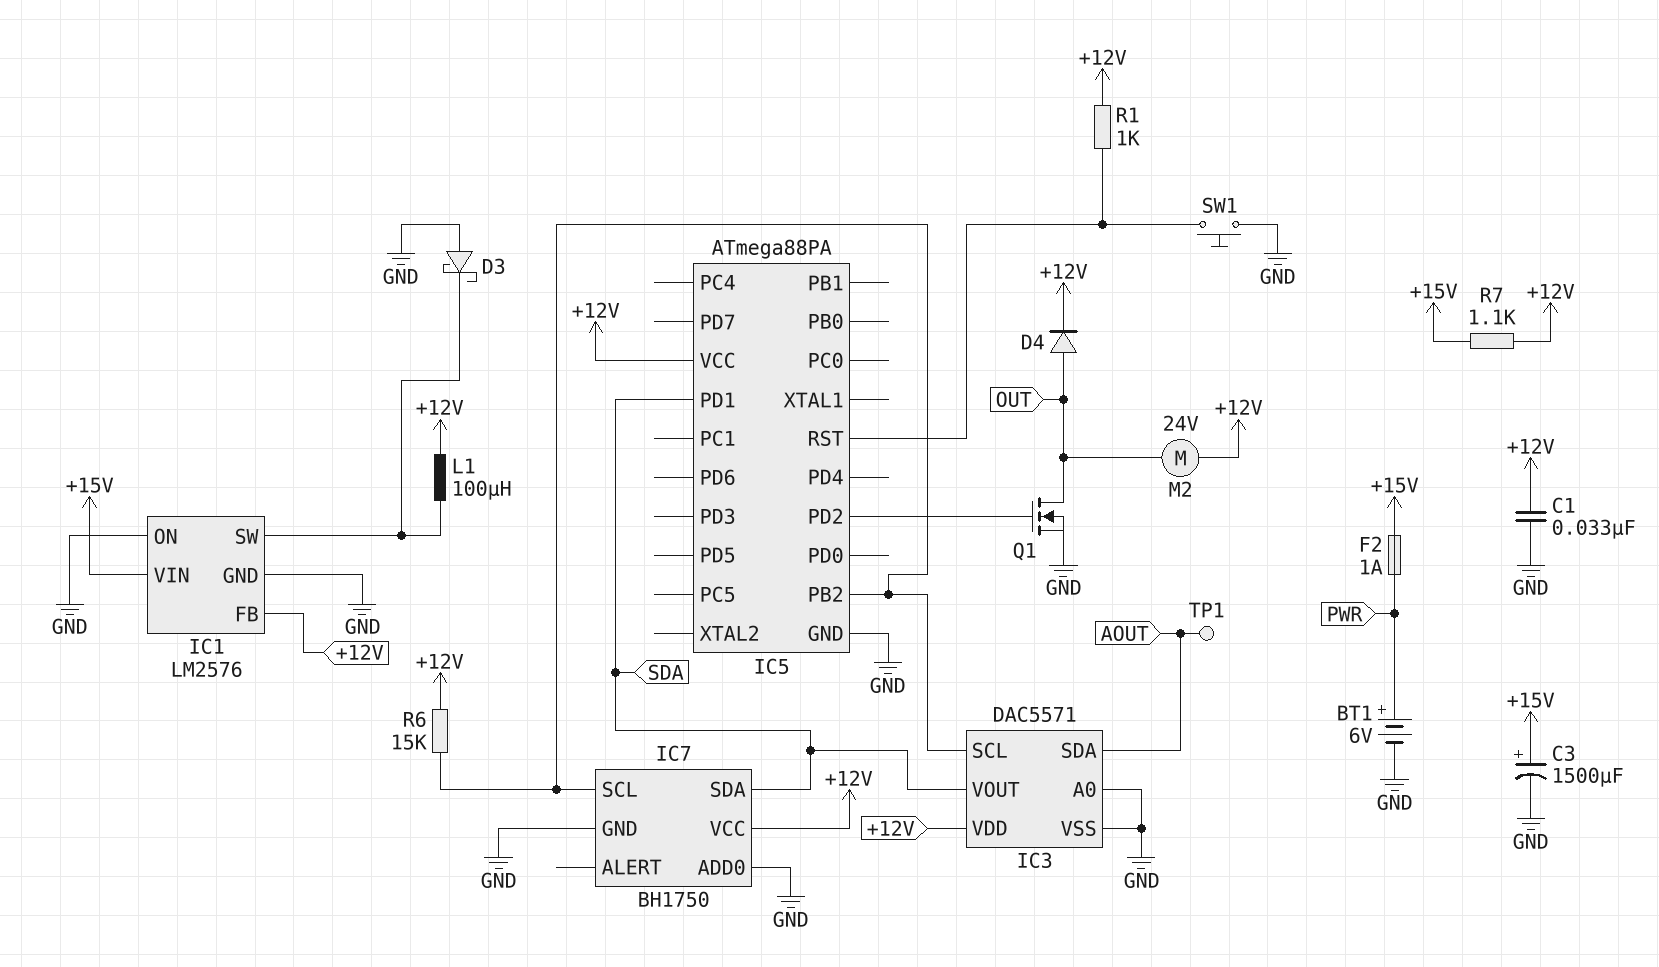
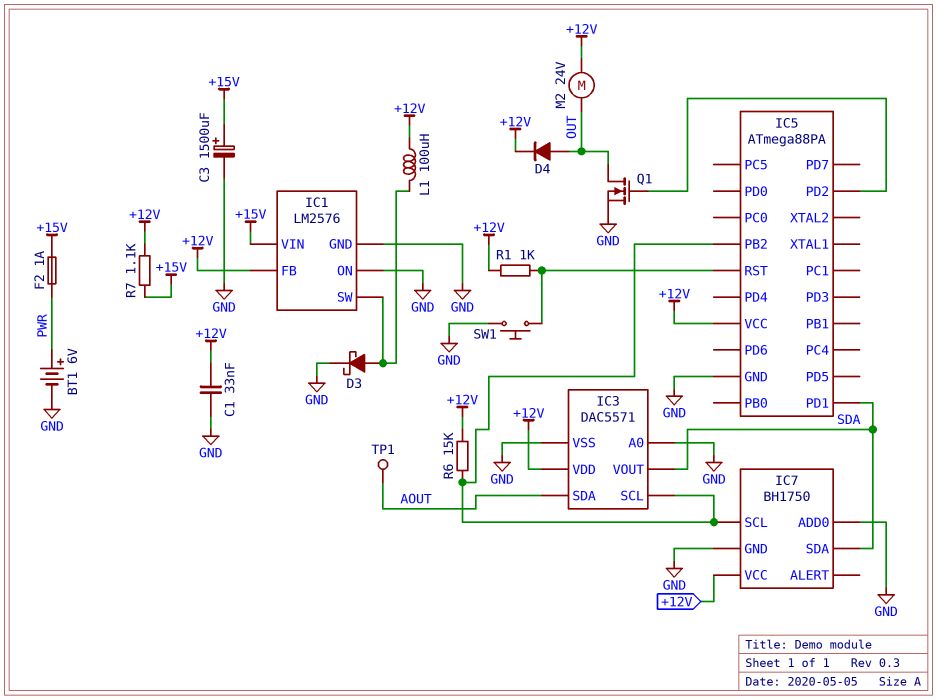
D3: schottky (A GND, K IC1/SW) -> schottky (A IC1/SW, K GND)

